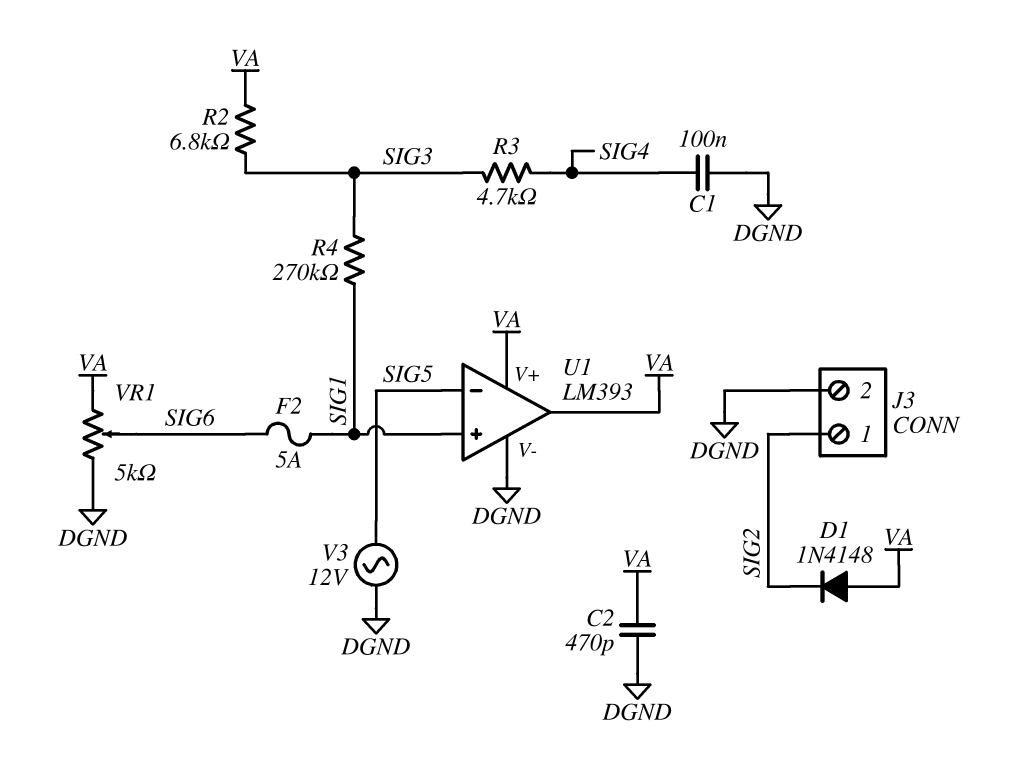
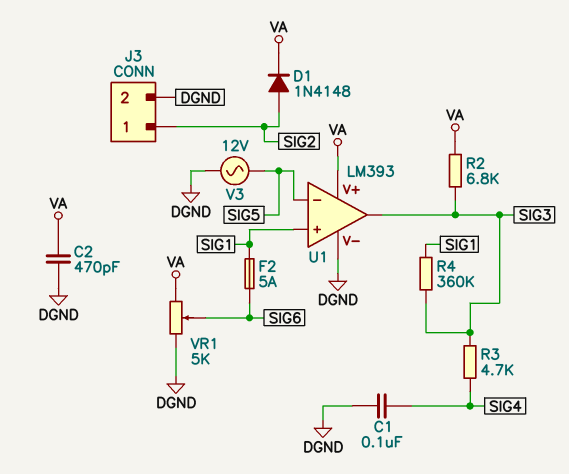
D1: diode 1N4148 (A VA, K SIG2) -> diode 1N4148 (A SIG2, K VA)
R4: 270k (SIG1, SIG3) -> 360k (SIG1, SIG3)
U1 pin out: VA -> SIG3

